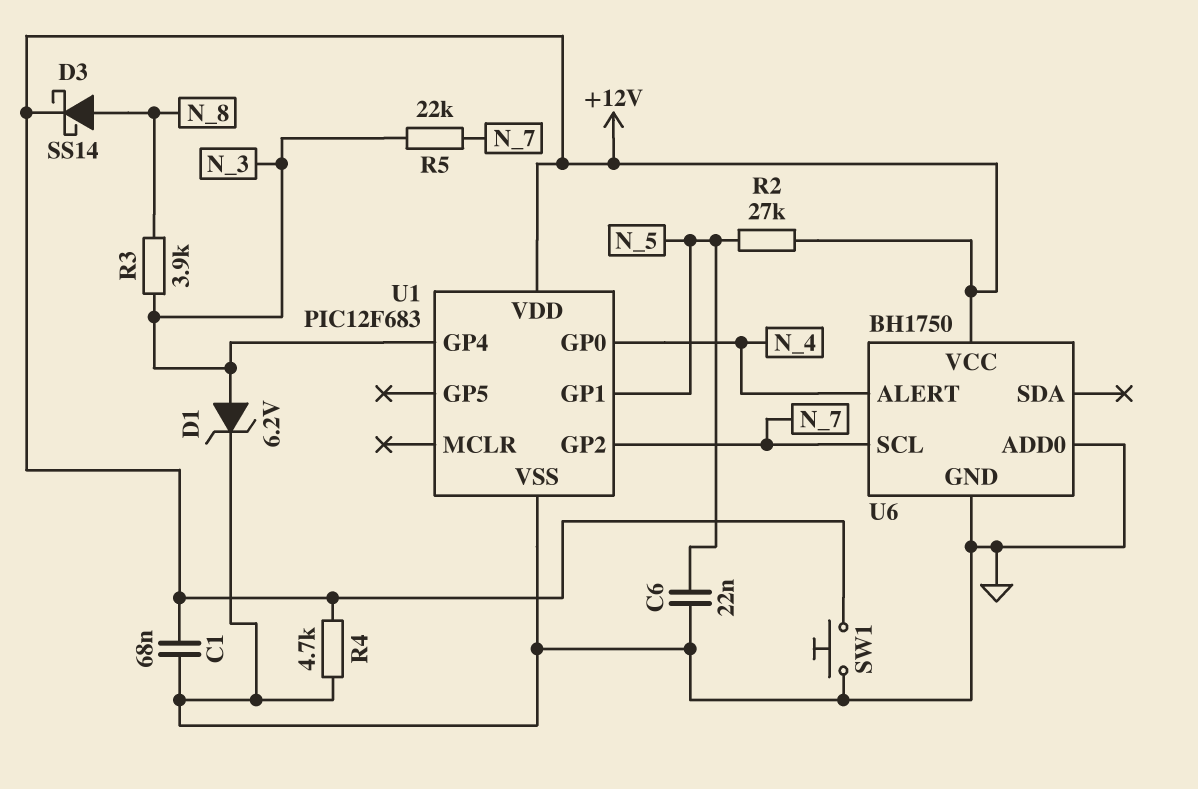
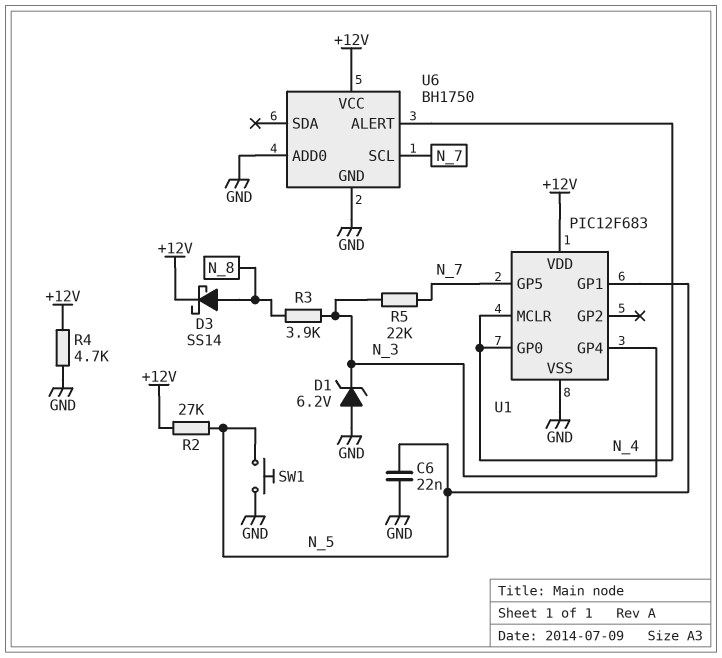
C1: 68nF (+12V, GND) -> none
D1: zener 6.2V (A N_3, K GND) -> zener 6.2V (A GND, K N_3)
SW1: button (+12V, GND) -> button (GND, N_5)
U1 pin GP2: N_7 -> none
U1 pin GP5: none -> N_7
U1 pin MCLR: none -> N_4

